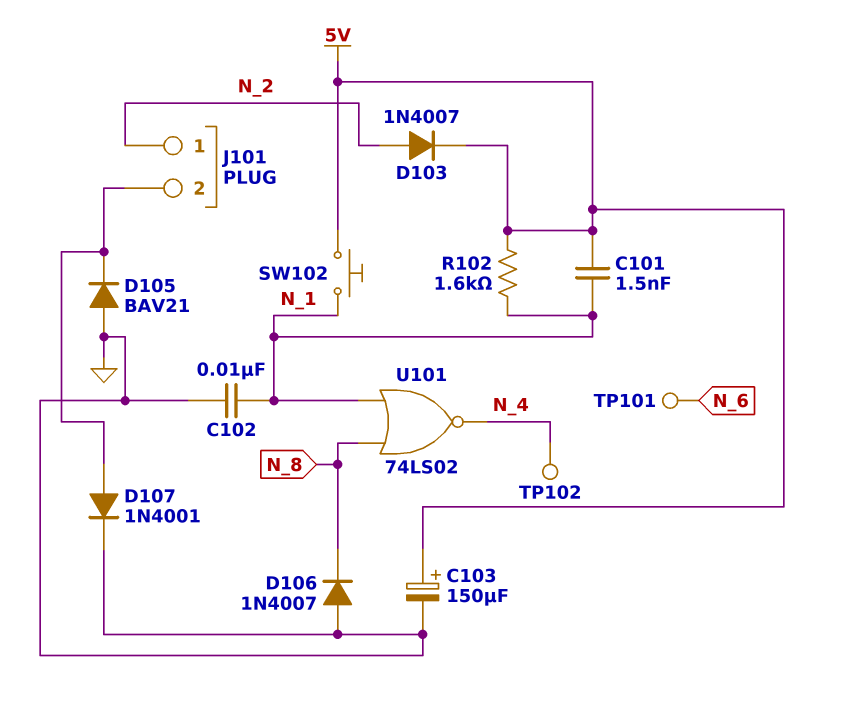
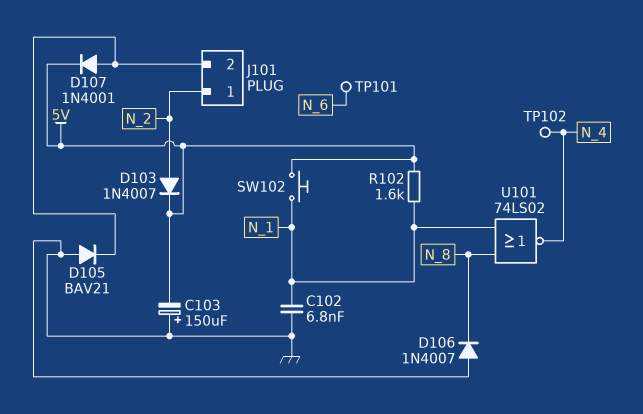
C101: 1.5nF (5V, N_1) -> none
C102: 10nF (GND, N_1) -> 6.8nF (GND, N_1)
C103: 150uF (plus 5V, minus GND) -> 150uF (plus GND, minus 5V)
D107: diode 1N4001 (A J101/2, K GND) -> diode 1N4001 (A J101/2, K 5V)

